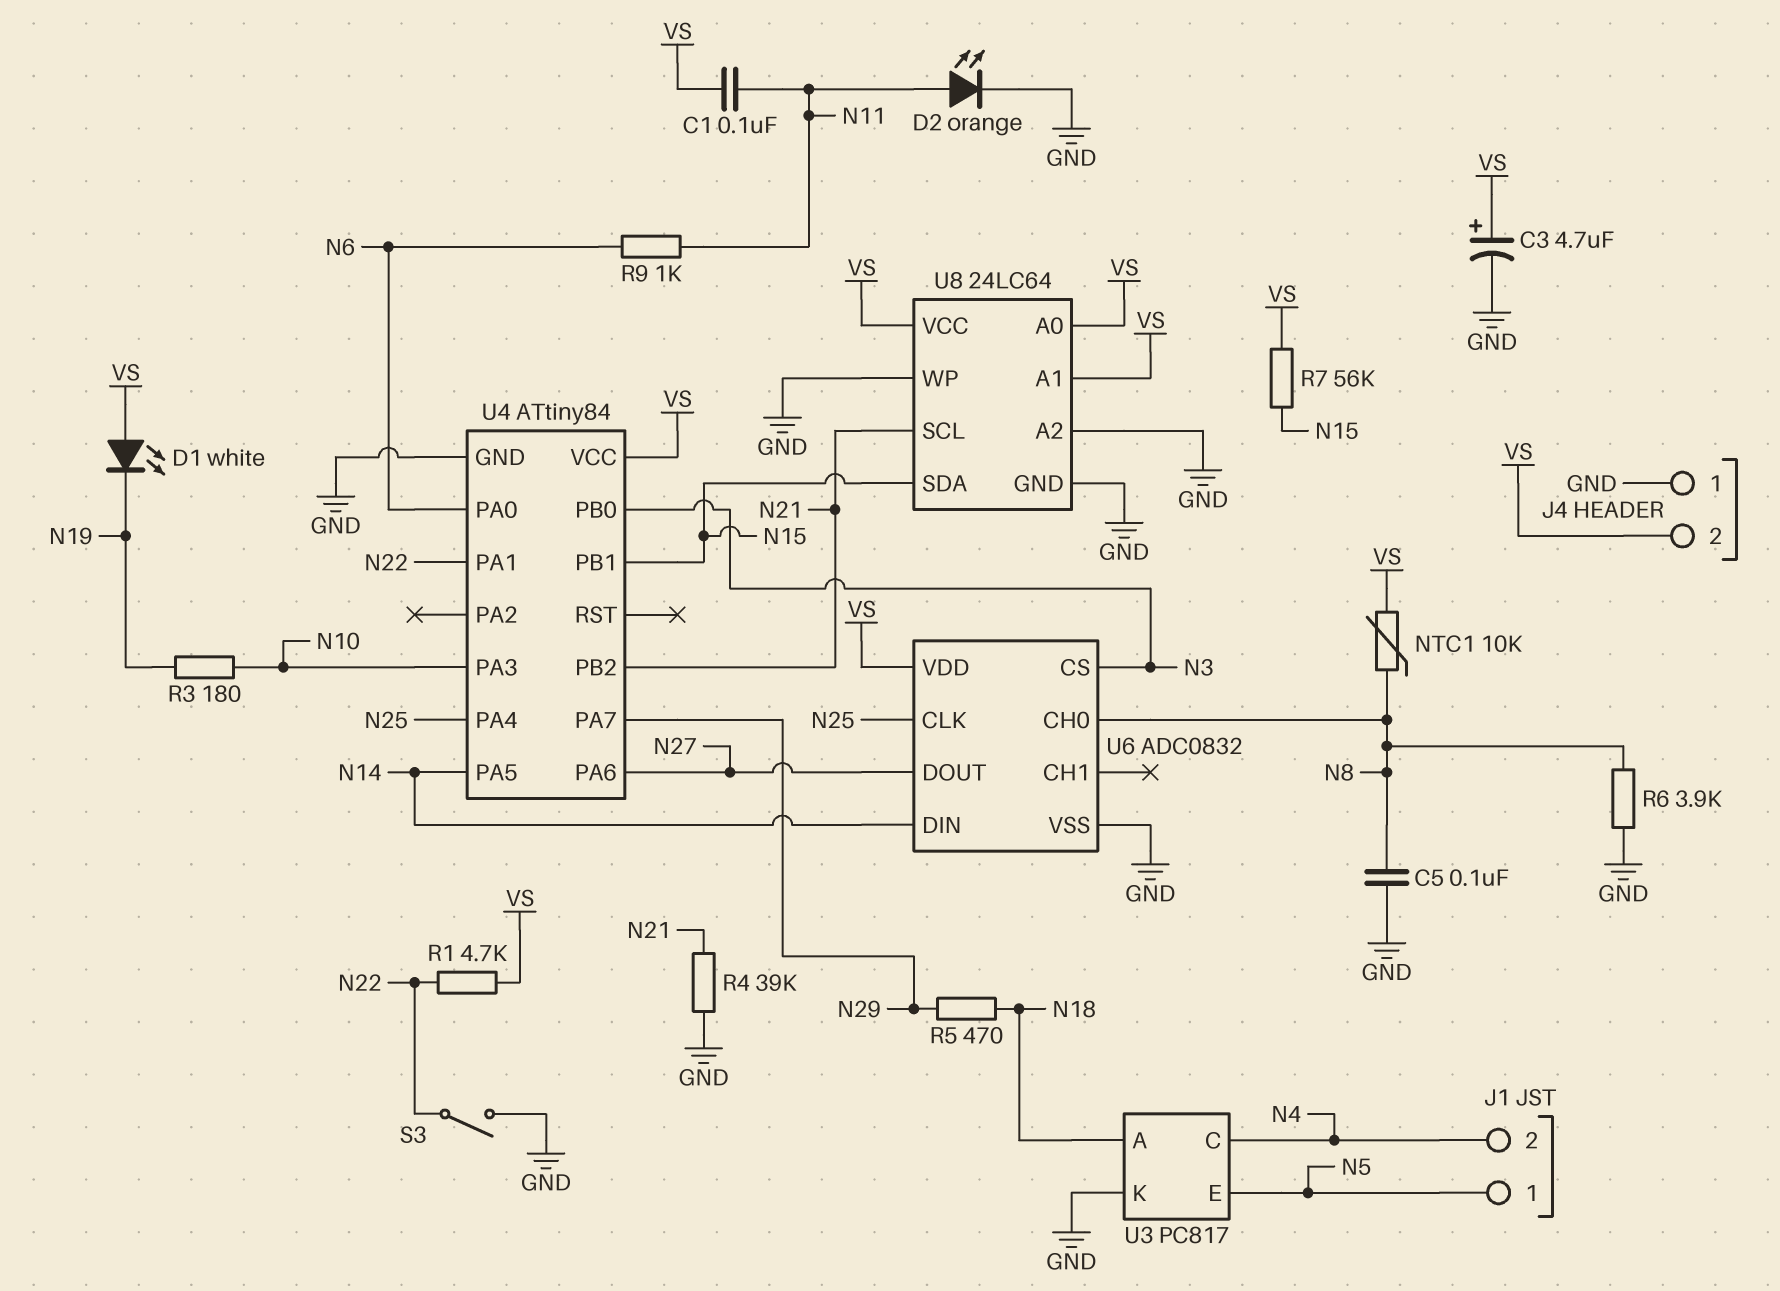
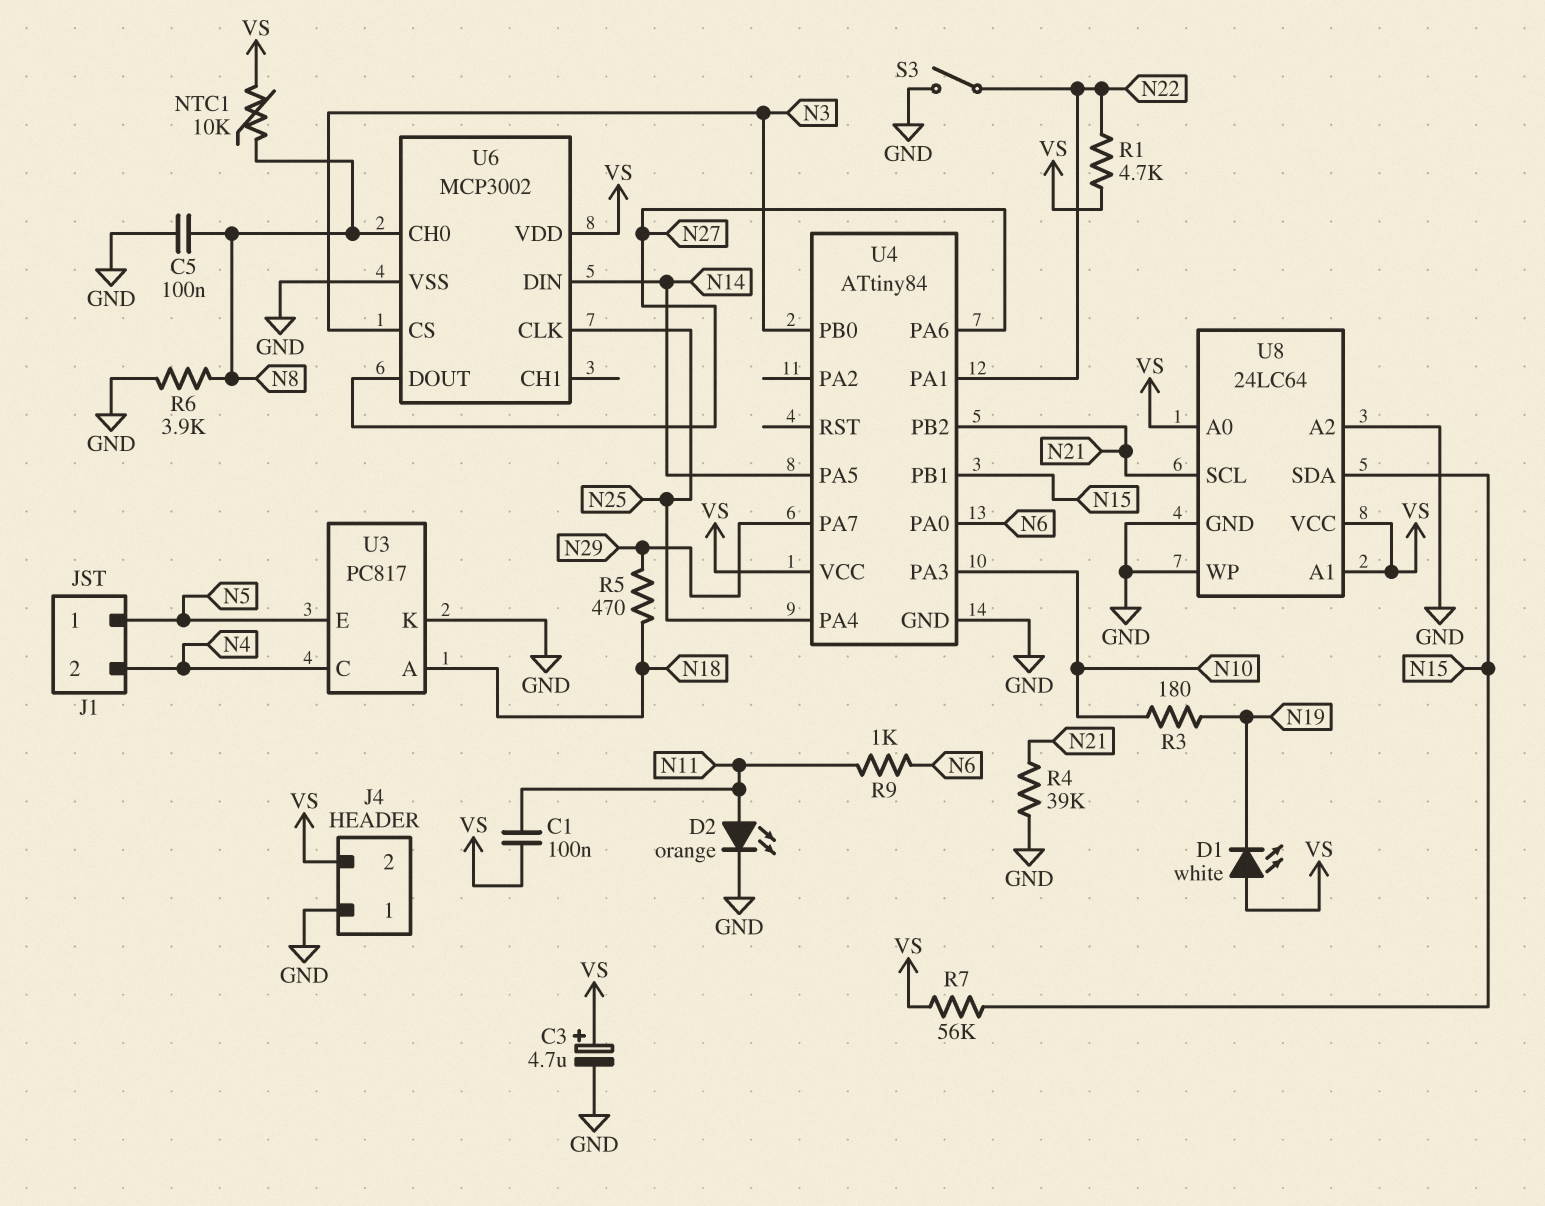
U6: ADC0832 -> MCP3002

